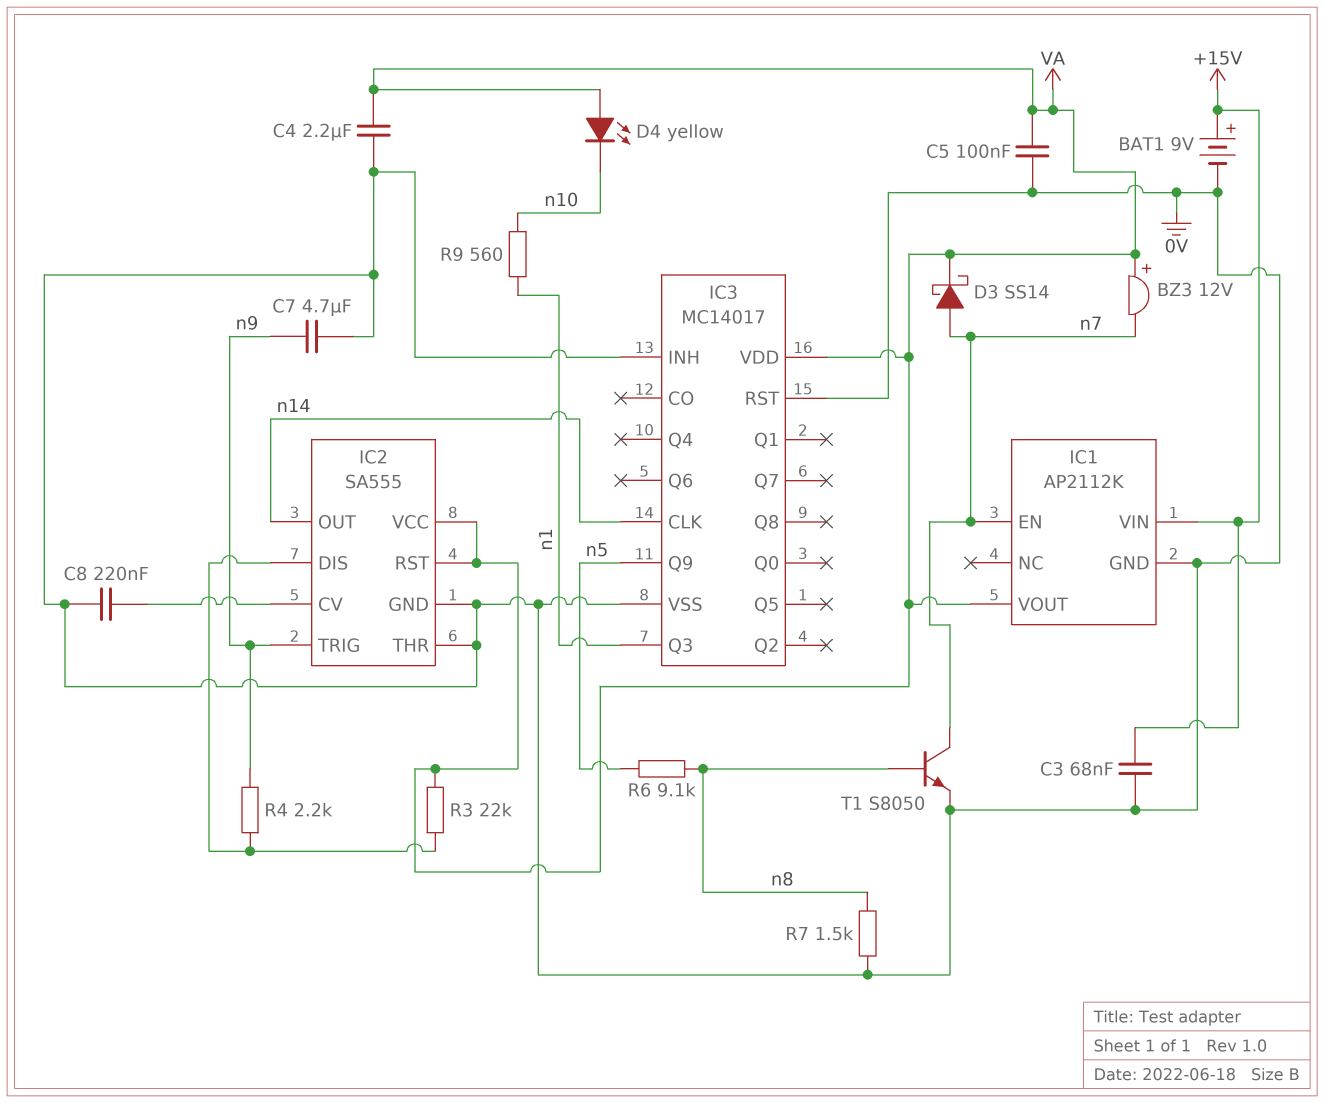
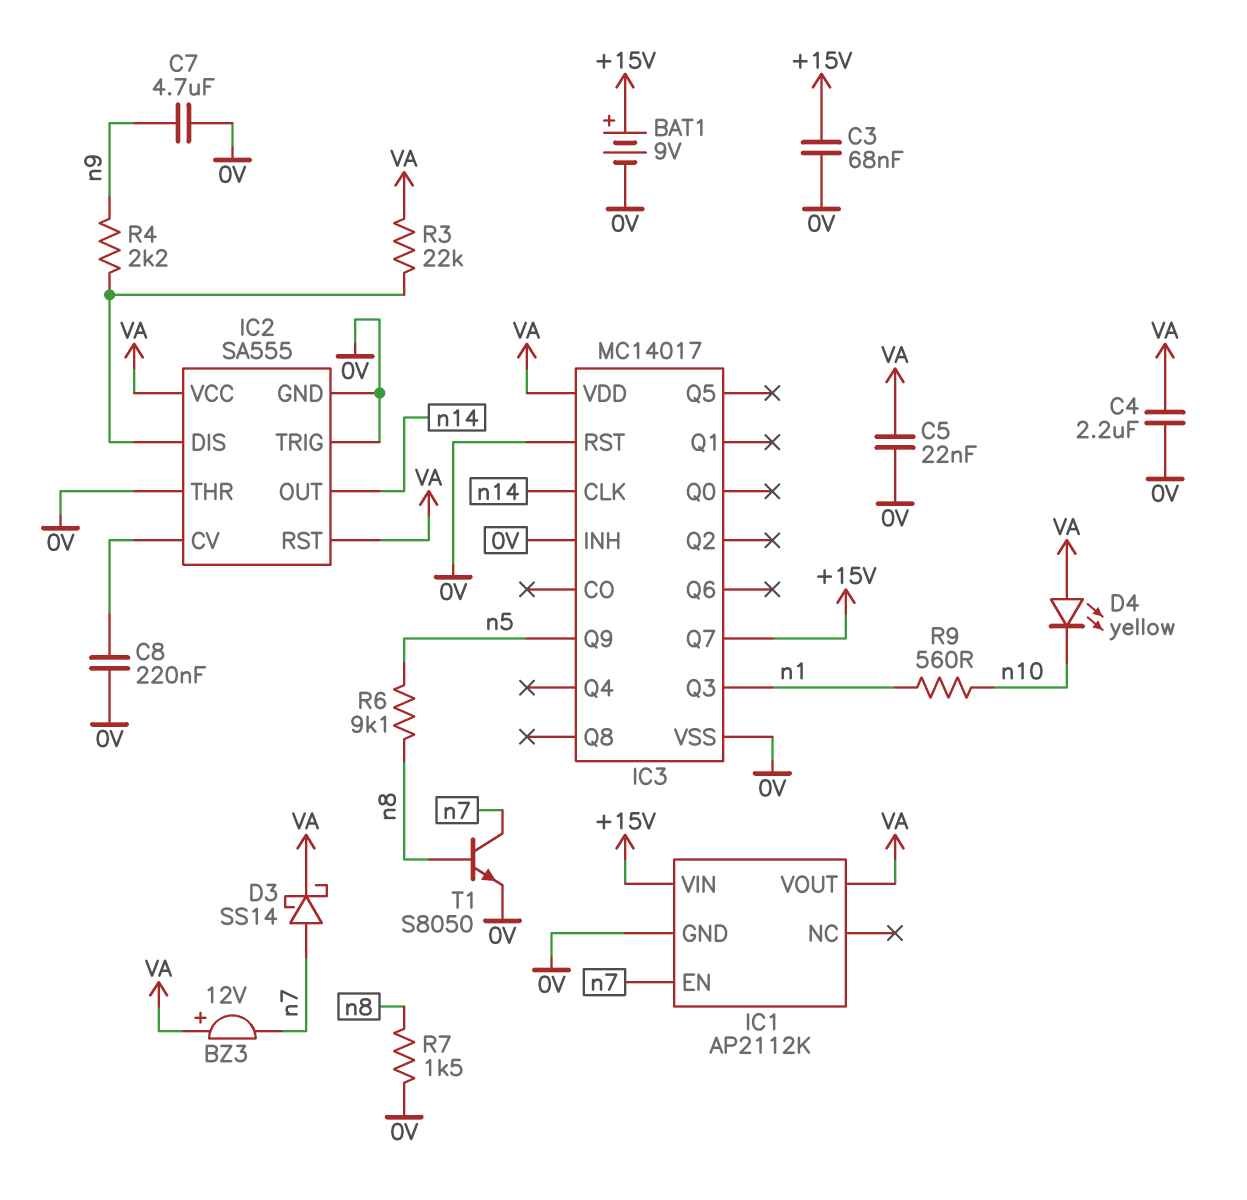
C5: 100nF (0V, VA) -> 22nF (0V, VA)
IC2 pin TRIG: n9 -> 0V
IC3 pin Q7: none -> +15V

